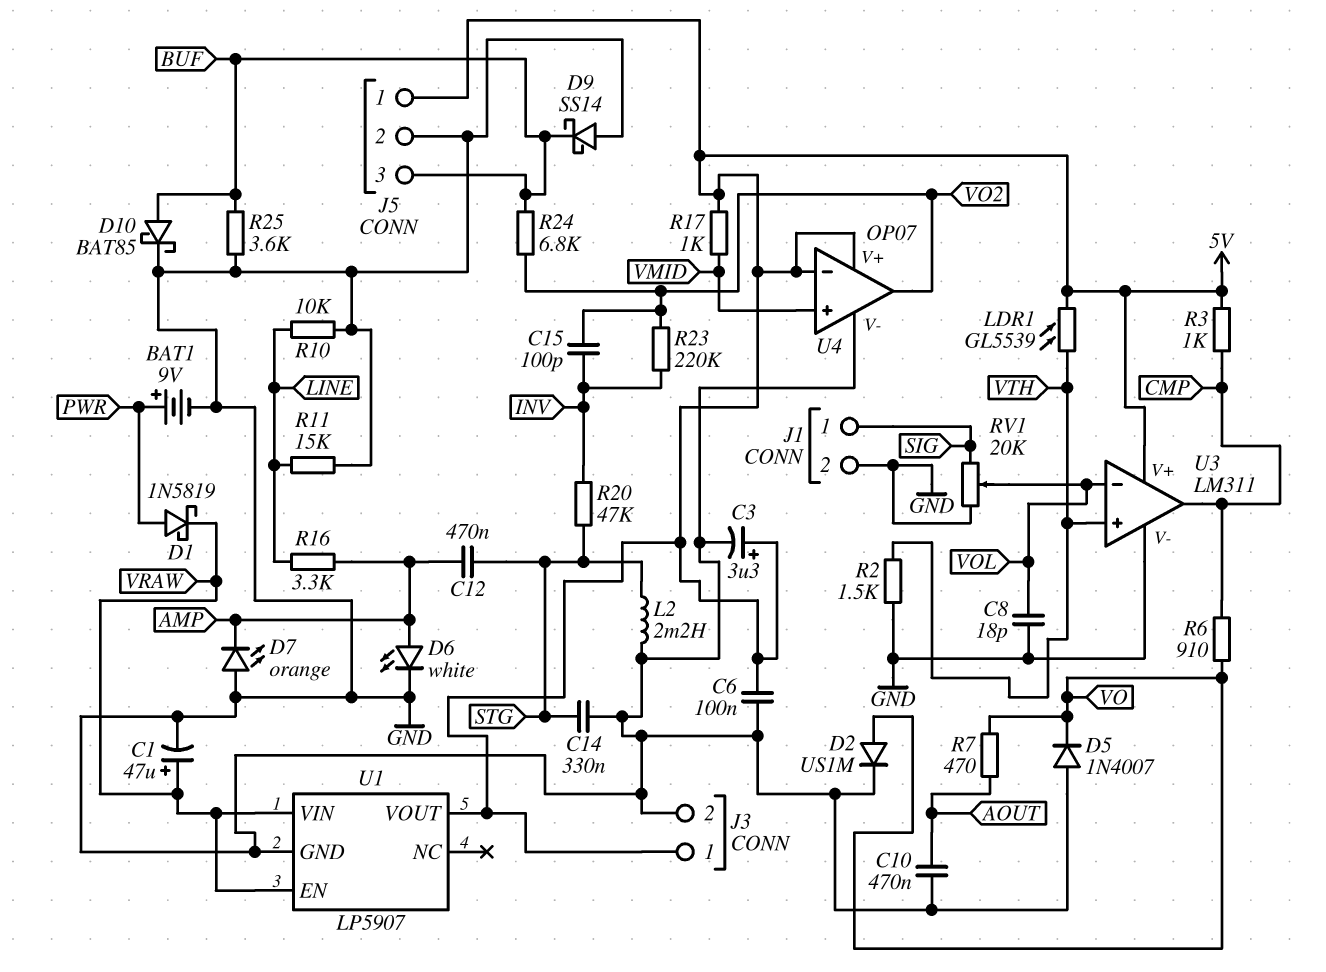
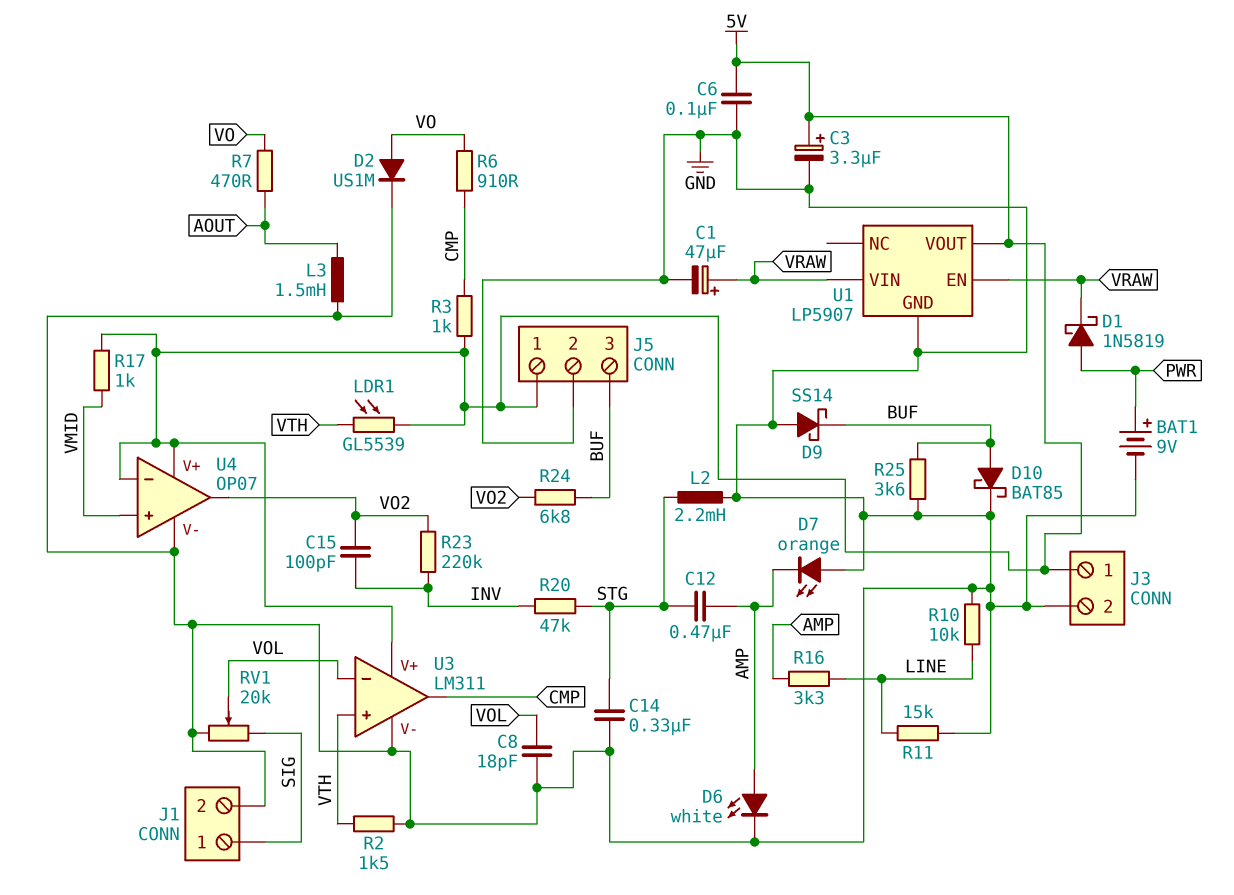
C10: 470nF (AOUT, GND) -> none
D5: diode 1N4007 (A GND, K VO) -> none
L3: none -> 1.5mH (AOUT, GND)

